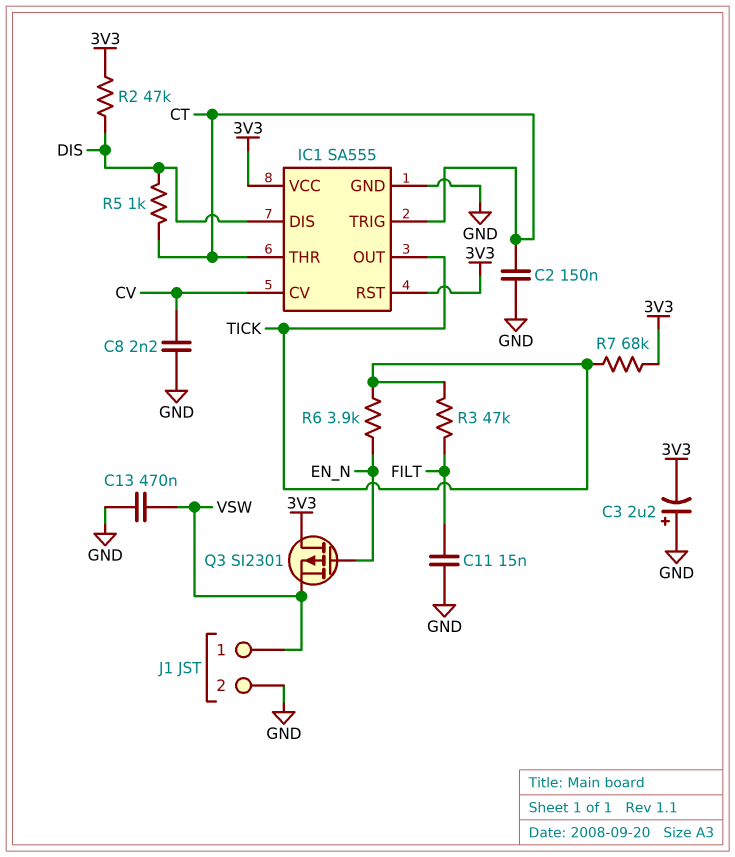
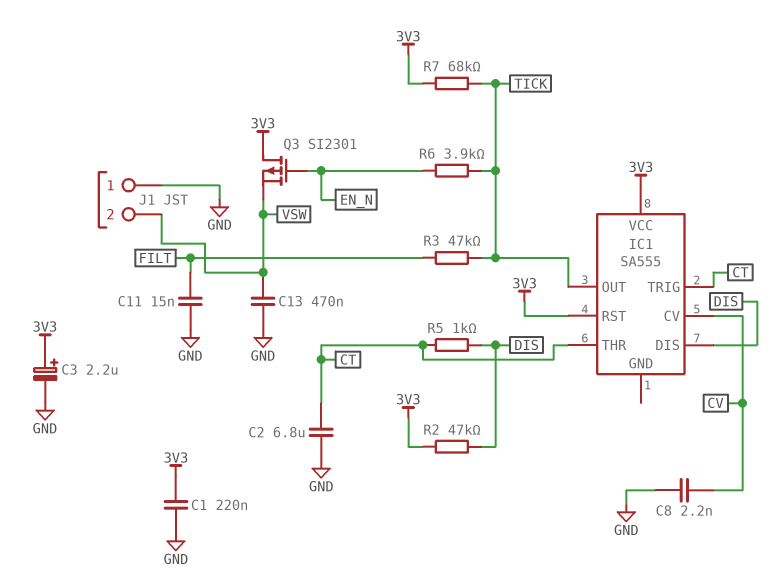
C1: none -> 220nF (3V3, GND)
C2: 150nF (CT, GND) -> 6.8uF (CT, GND)
C3: 2.2uF (plus GND, minus 3V3) -> 2.2uF (plus 3V3, minus GND)
IC1 pin GND: GND -> none
J1 pin 1: VSW -> GND
J1 pin 2: GND -> VSW

